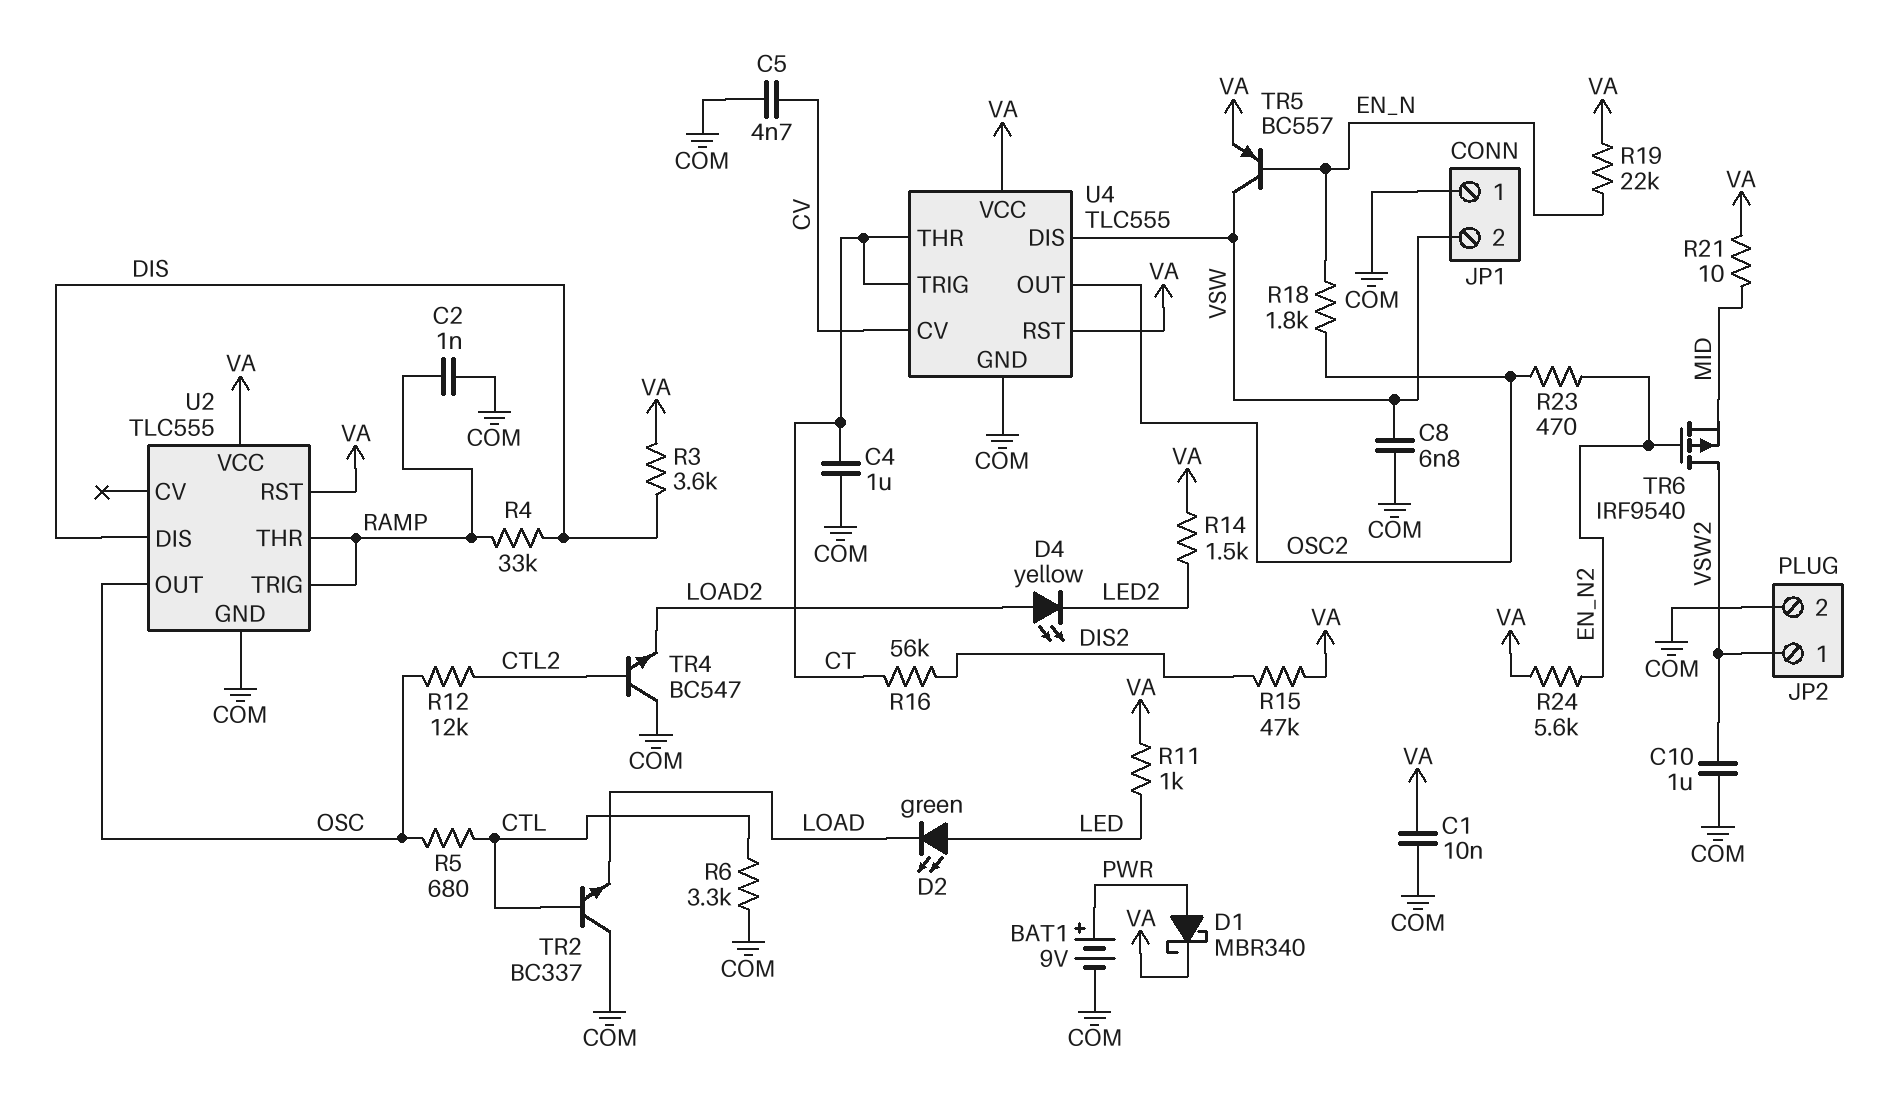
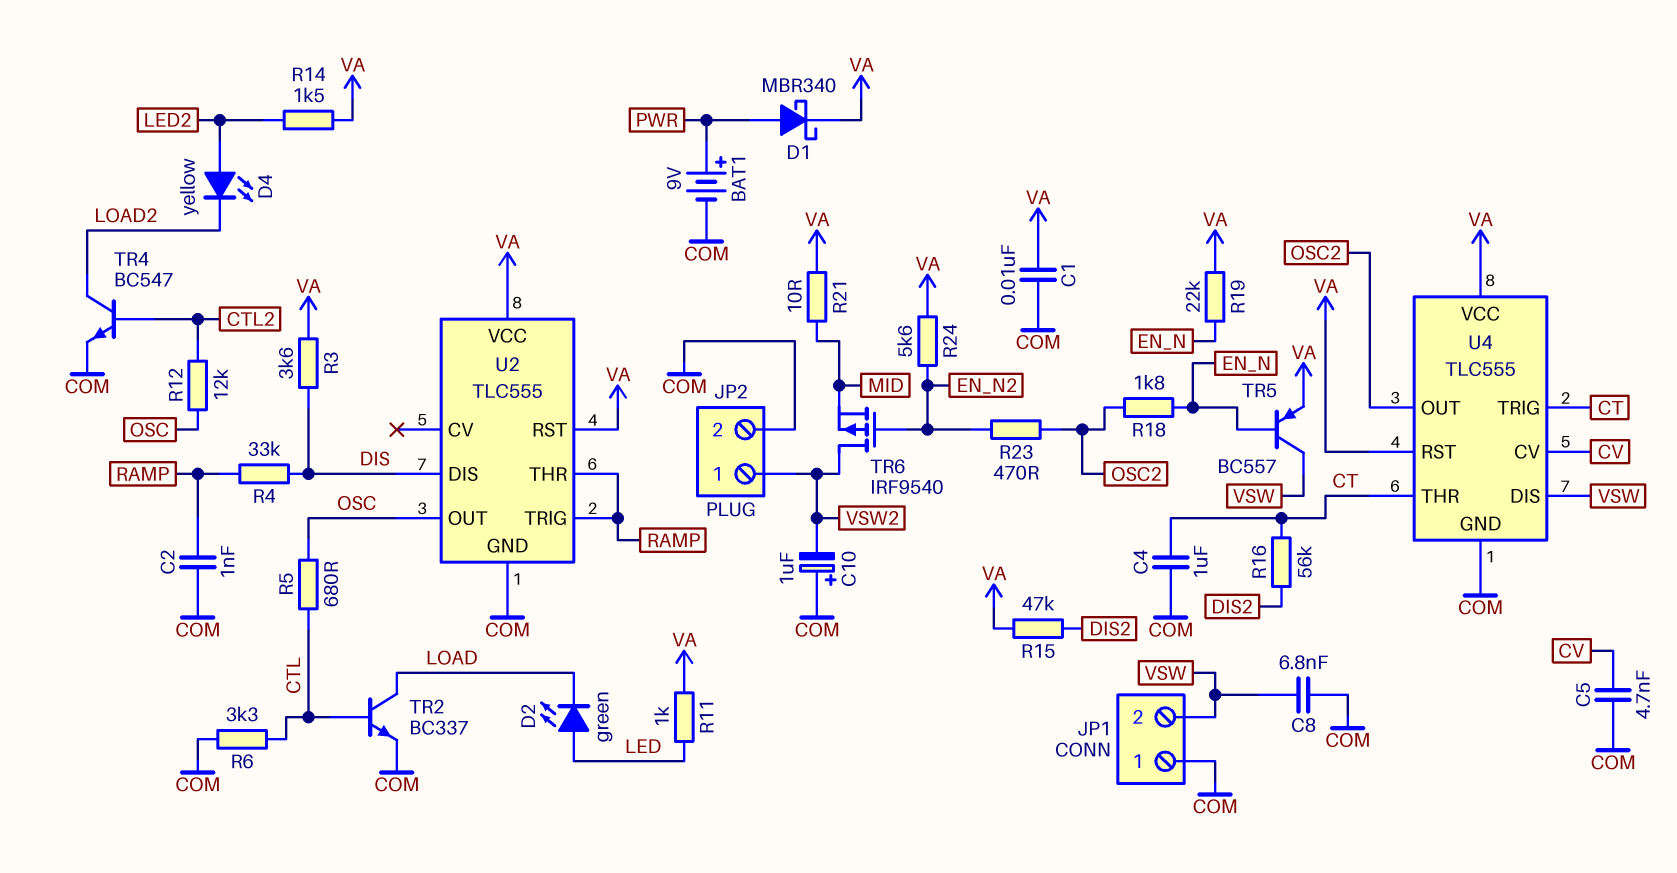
C10: 1uF (COM, VSW2) -> 1uF (plus COM, minus VSW2)
D4: LED yellow (A LOAD2, K LED2) -> LED yellow (A LED2, K LOAD2)
TR2: NPN BC337 (B CTL, C COM, E LOAD) -> NPN BC337 (B CTL, C LOAD, E COM)
TR4: NPN BC547 (B CTL2, C COM, E LOAD2) -> NPN BC547 (B CTL2, C LOAD2, E COM)

